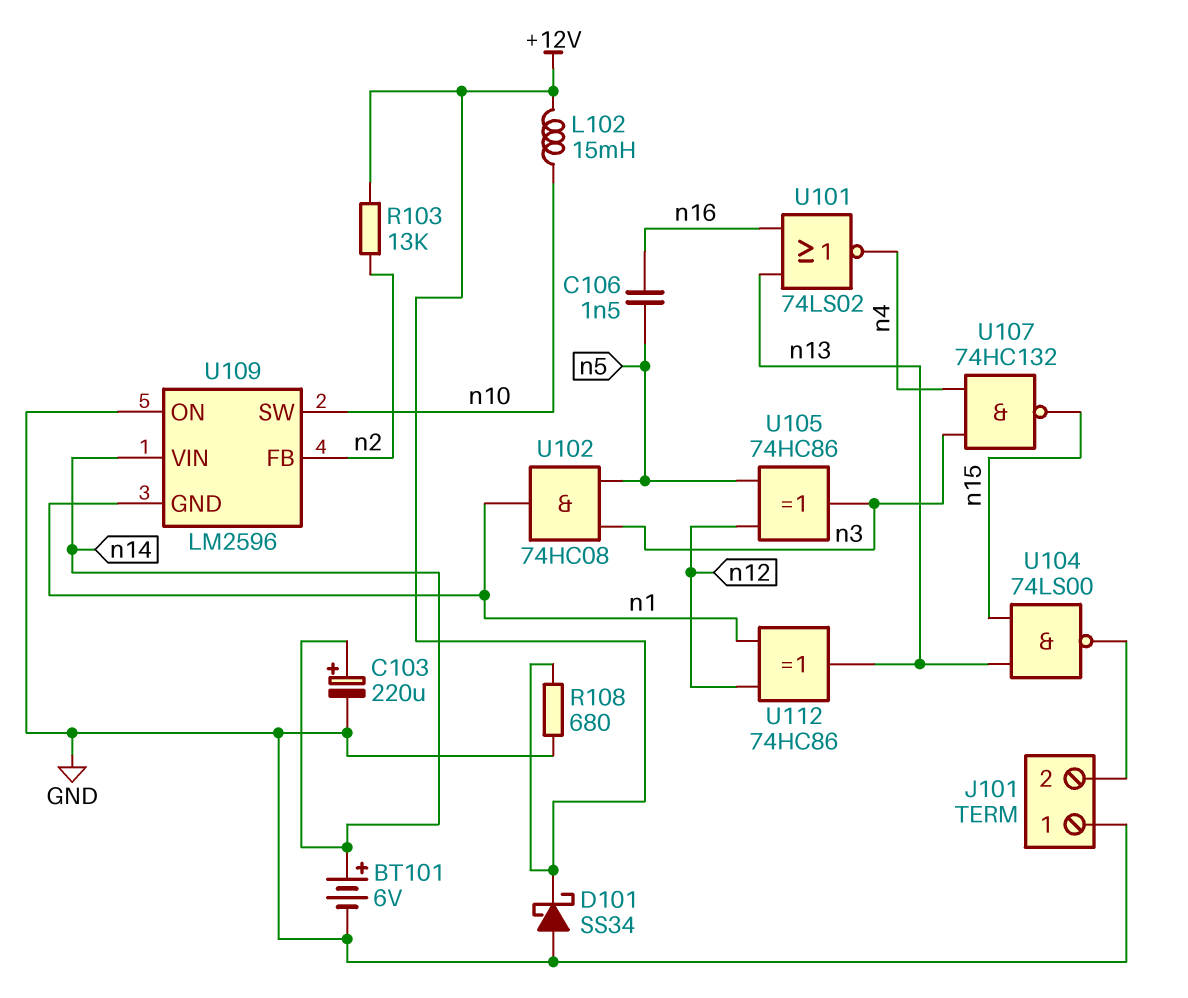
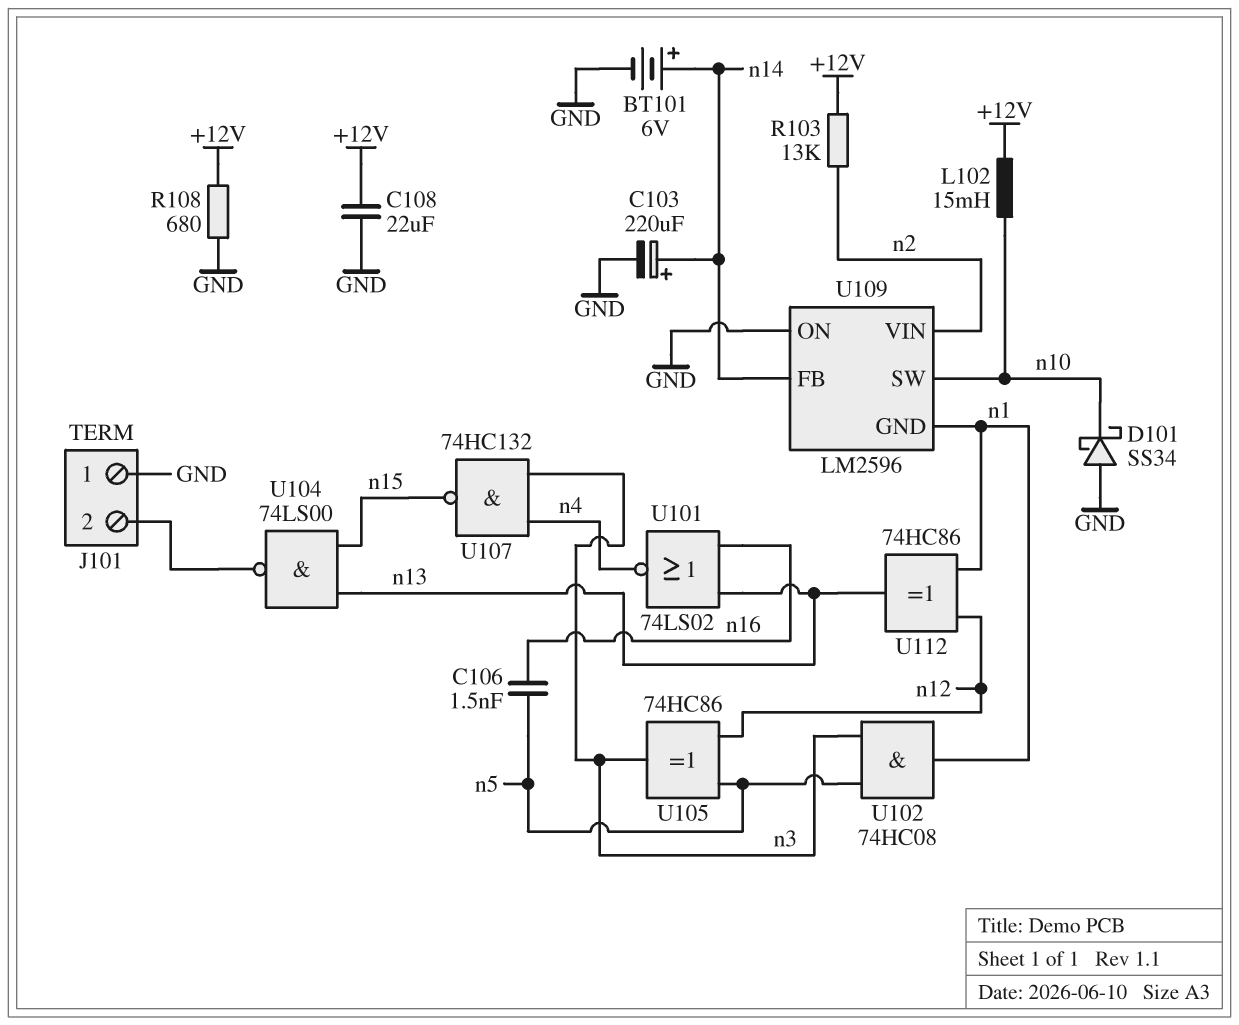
C108: none -> 22uF (+12V, GND)
D101: schottky SS34 (A GND, K +12V) -> schottky SS34 (A GND, K n10)
U109 pin FB: n2 -> n14
U109 pin VIN: n14 -> n2

